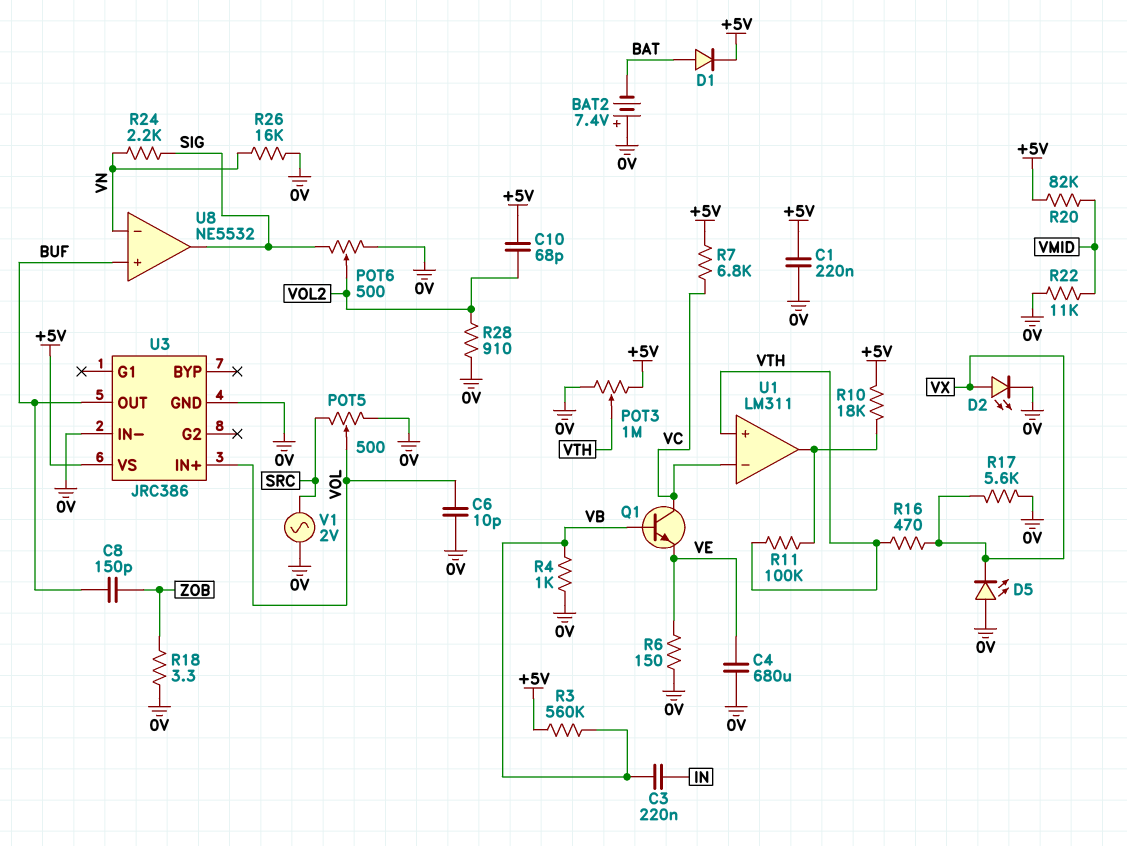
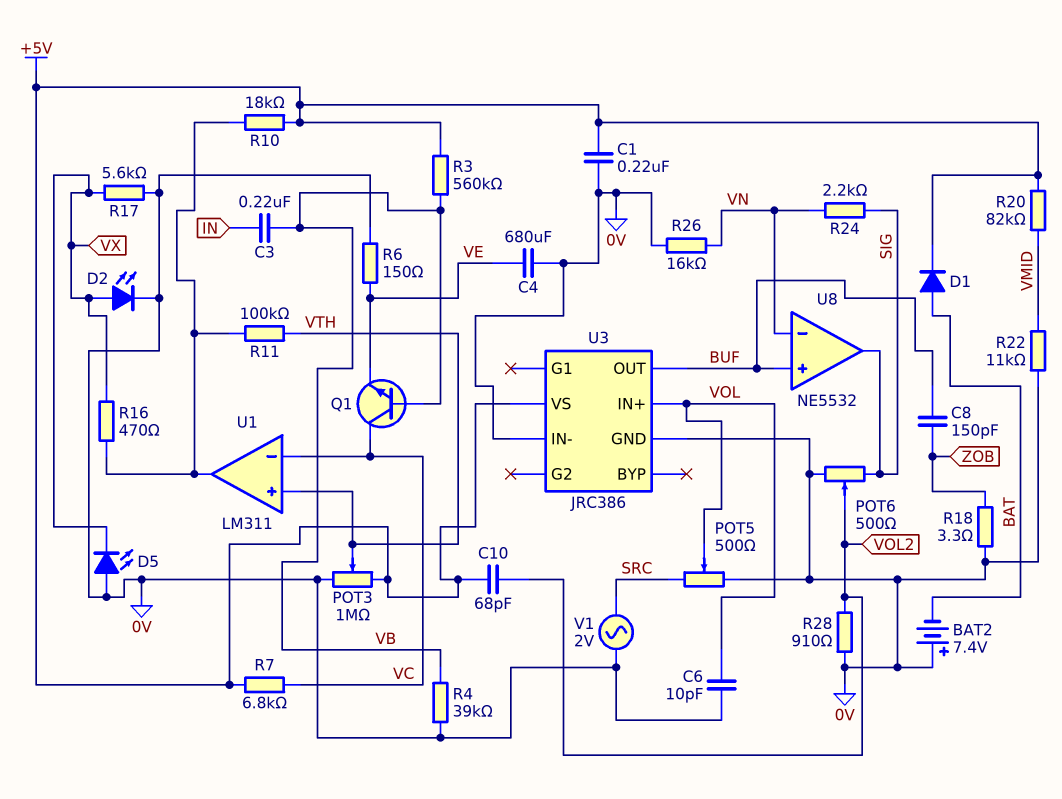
R4: 1k (0V, VB) -> 39k (0V, VB)
R16: 470 (VTH, VX) -> 470 (U1/out, VX)

